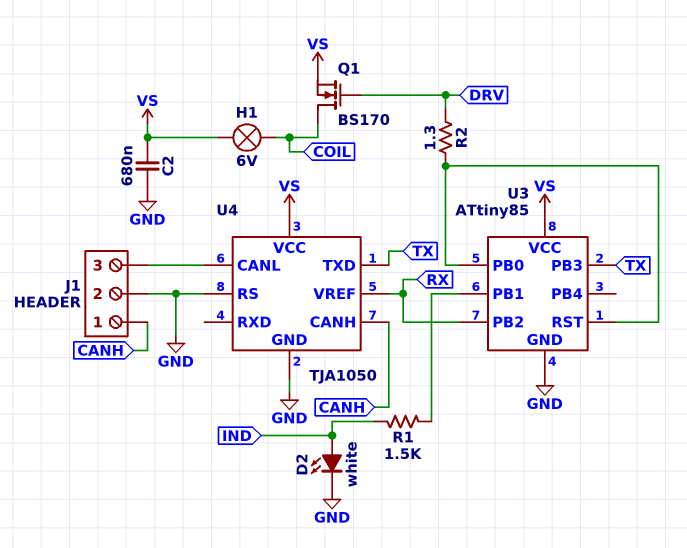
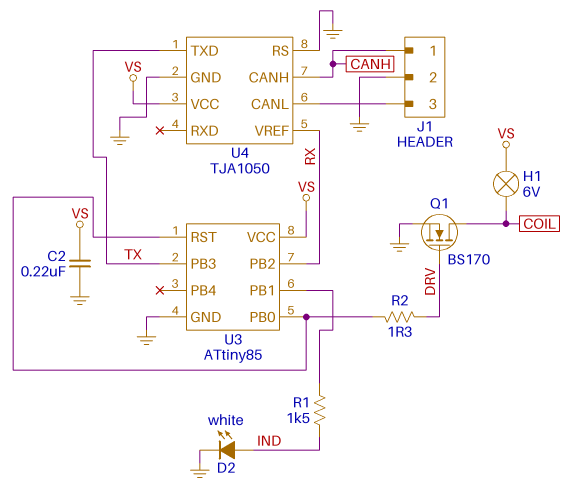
C2: 680nF (GND, VS) -> 220nF (GND, VS)
Q1: NMOS BS170 (G DRV, D COIL, S VS) -> NMOS BS170 (G DRV, D COIL, S GND)

